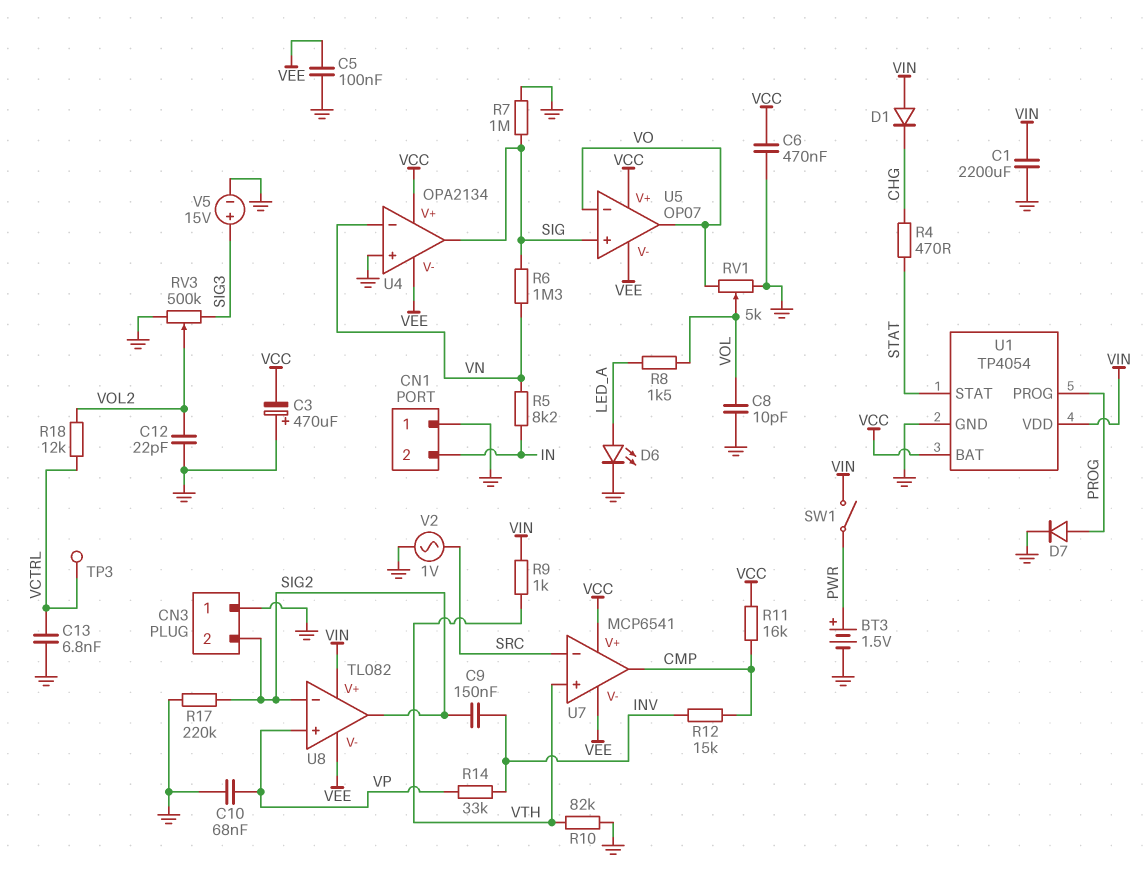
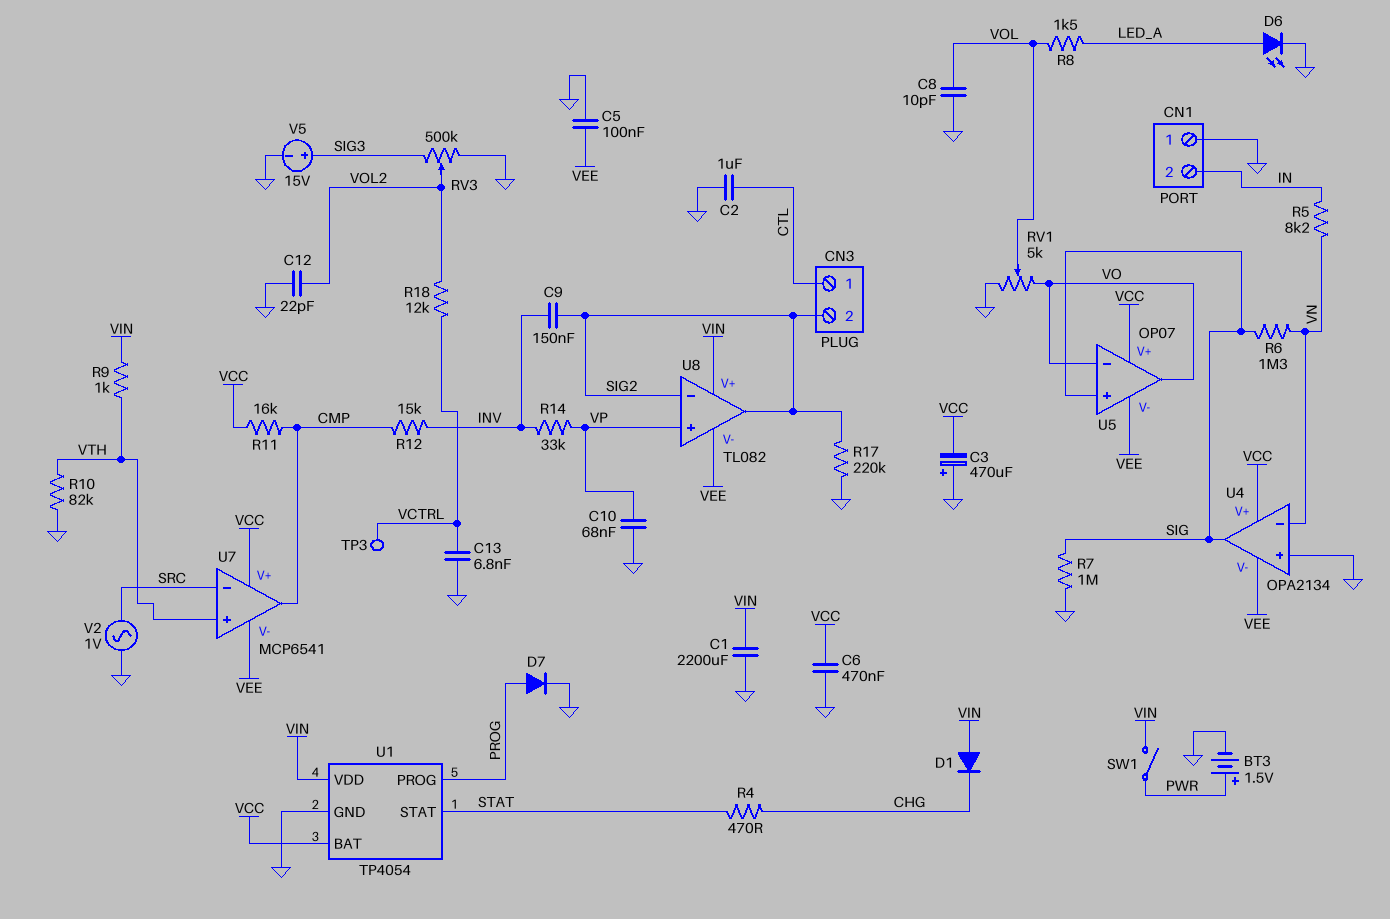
C2: none -> 1uF (CTL, GND)
CN3 pin 1: GND -> CTL

